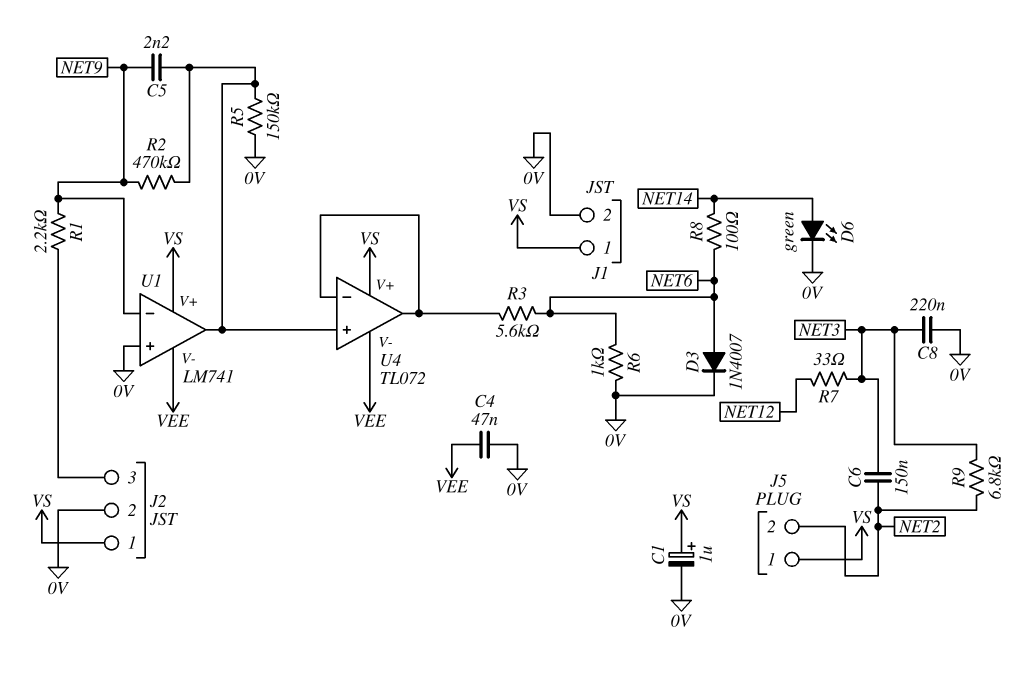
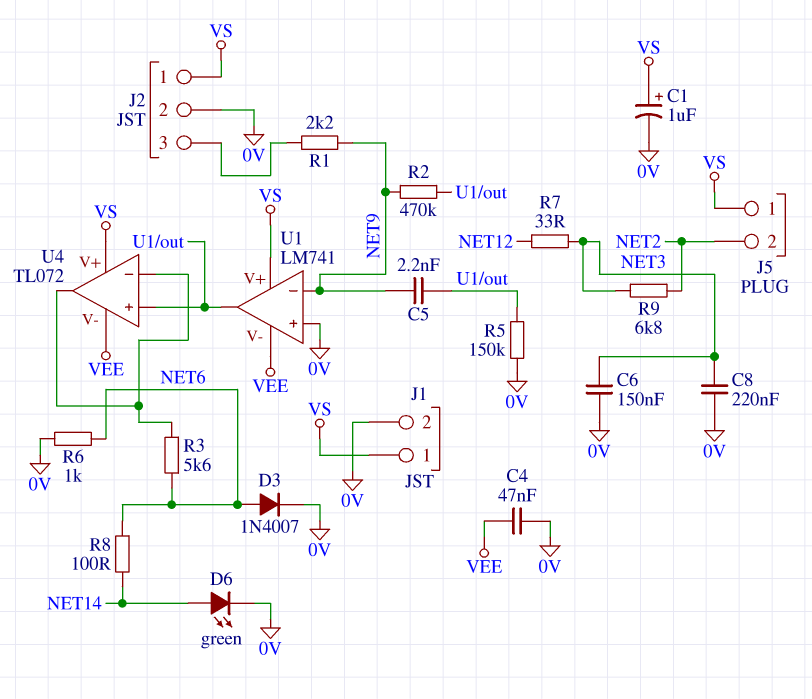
C6: 150nF (NET2, NET3) -> 150nF (0V, NET3)

